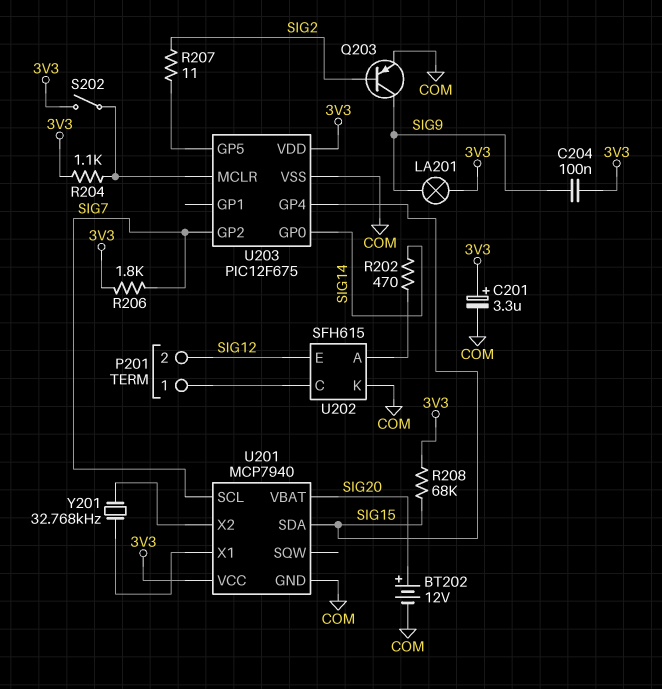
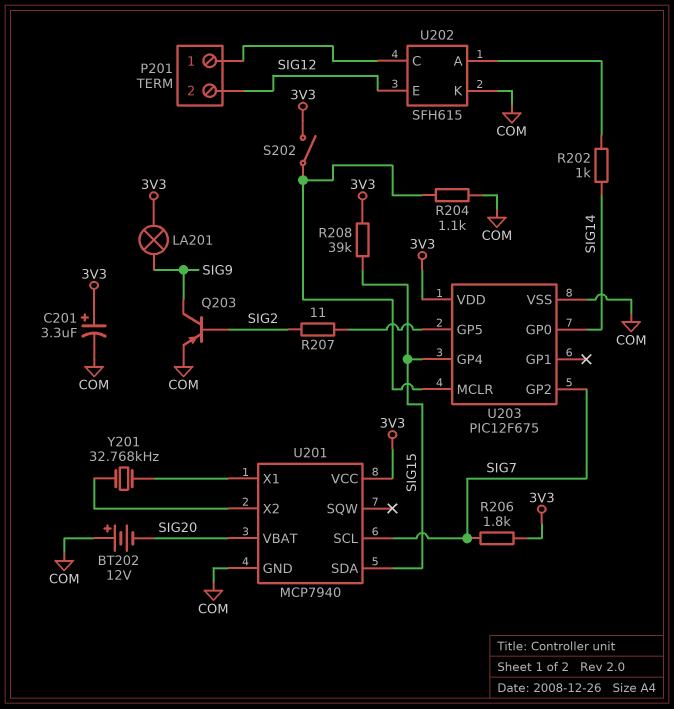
BT202: 12V (plus SIG20, minus COM) -> 12V (plus COM, minus SIG20)
C204: 100nF (3V3, SIG9) -> none
R202: 470 (SIG14, U202/A) -> 1k (SIG14, U202/A)
R204: 1.1k (3V3, U203/MCLR) -> 1.1k (COM, U203/MCLR)
R208: 68k (3V3, SIG15) -> 39k (3V3, SIG15)

